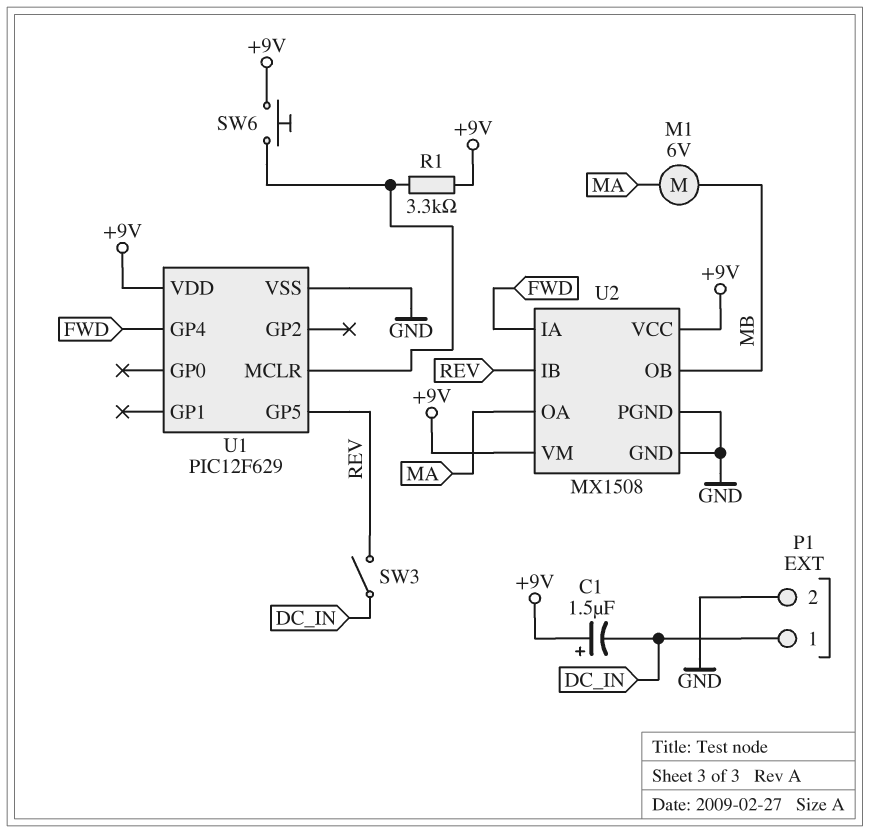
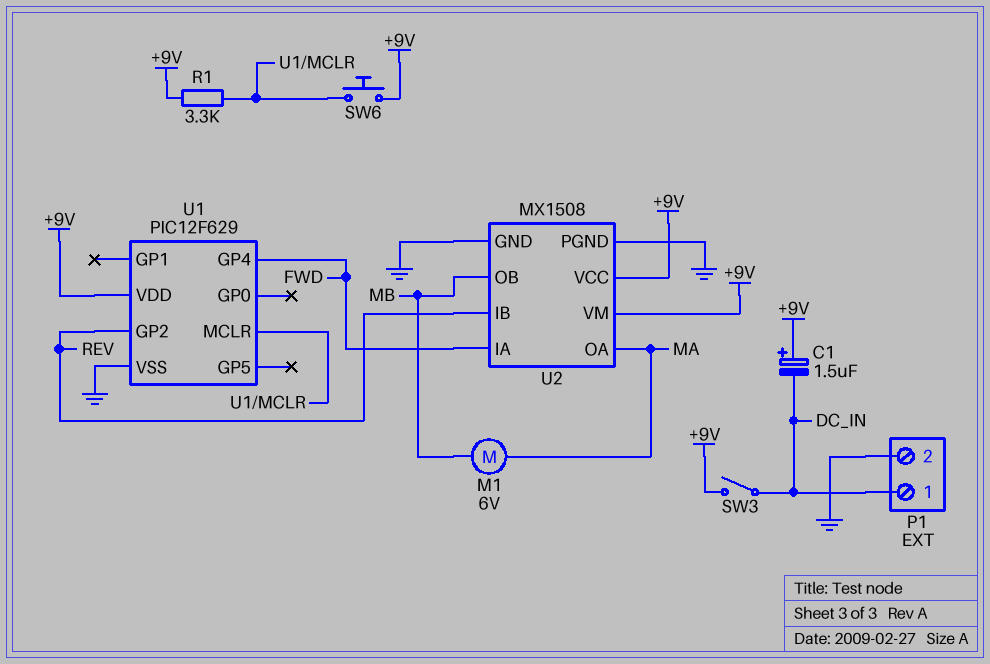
SW3: switch (DC_IN, REV) -> switch (+9V, DC_IN)
U1 pin GP2: none -> REV
U1 pin GP5: REV -> none

